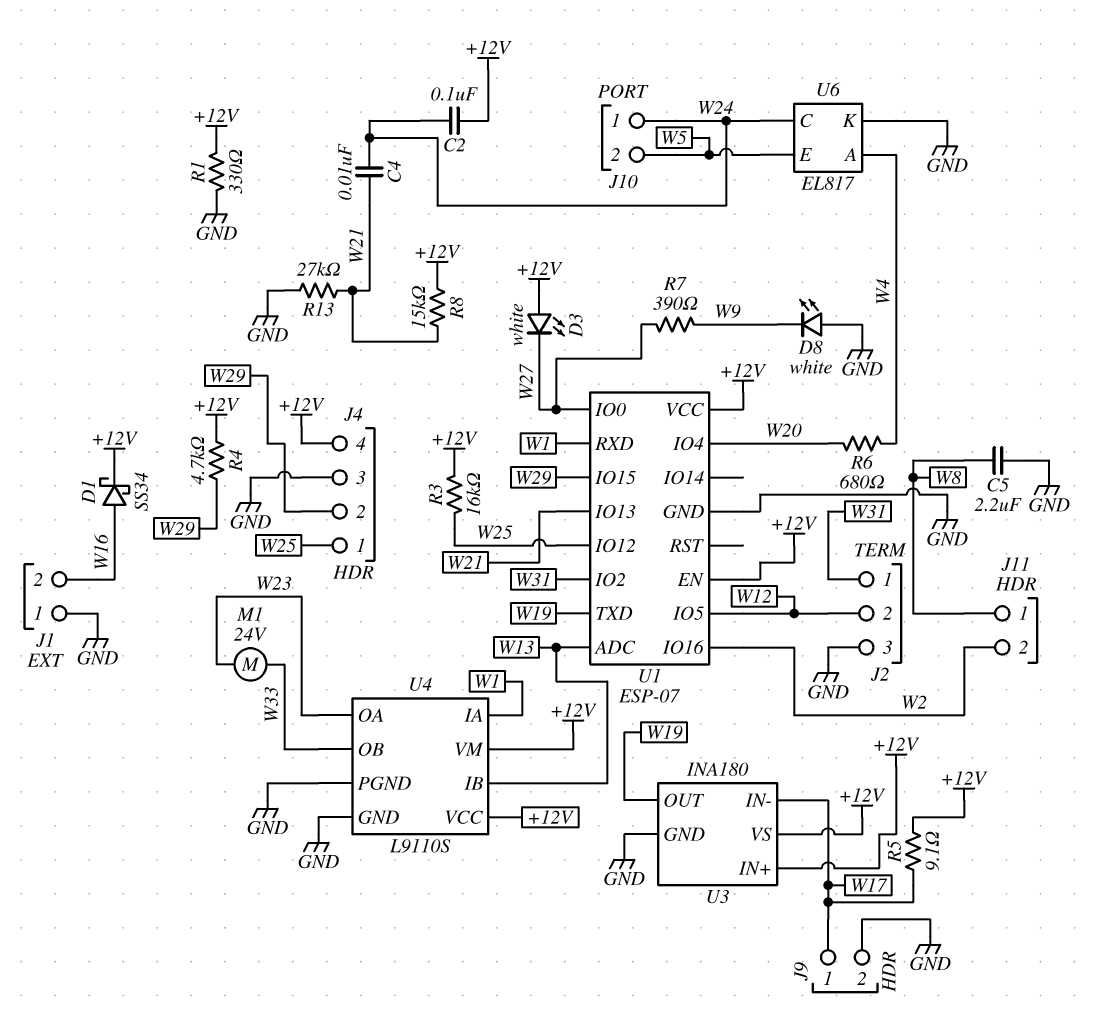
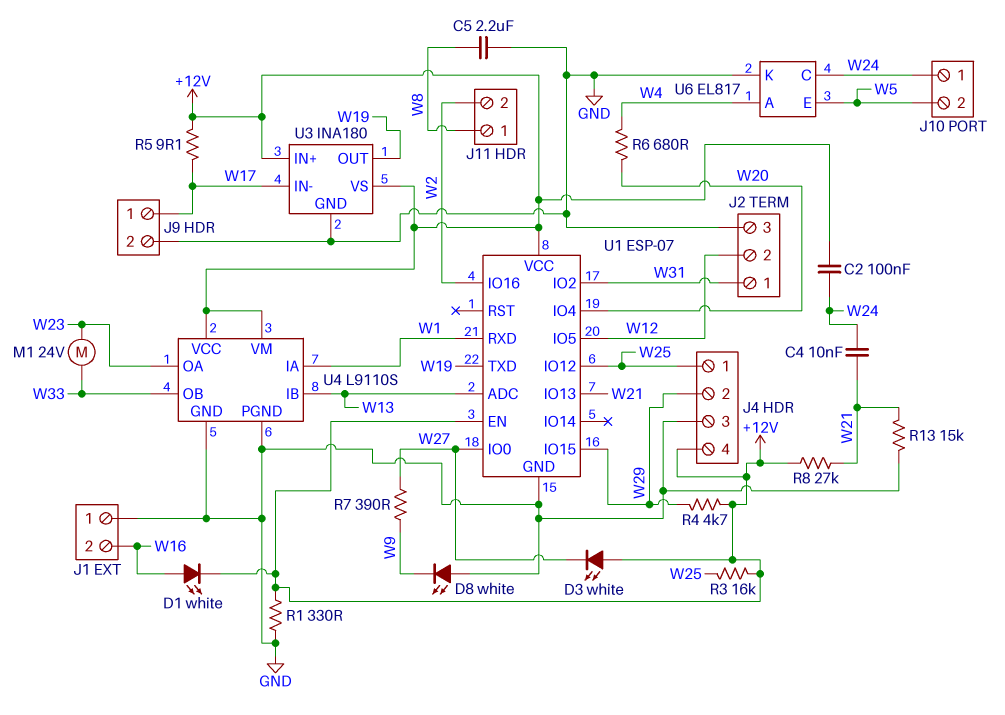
D1: schottky SS34 (A W16, K +12V) -> LED white (A W16, K +12V)
R8: 15k (+12V, W21) -> 27k (+12V, W21)
R13: 27k (GND, W21) -> 15k (GND, W21)

